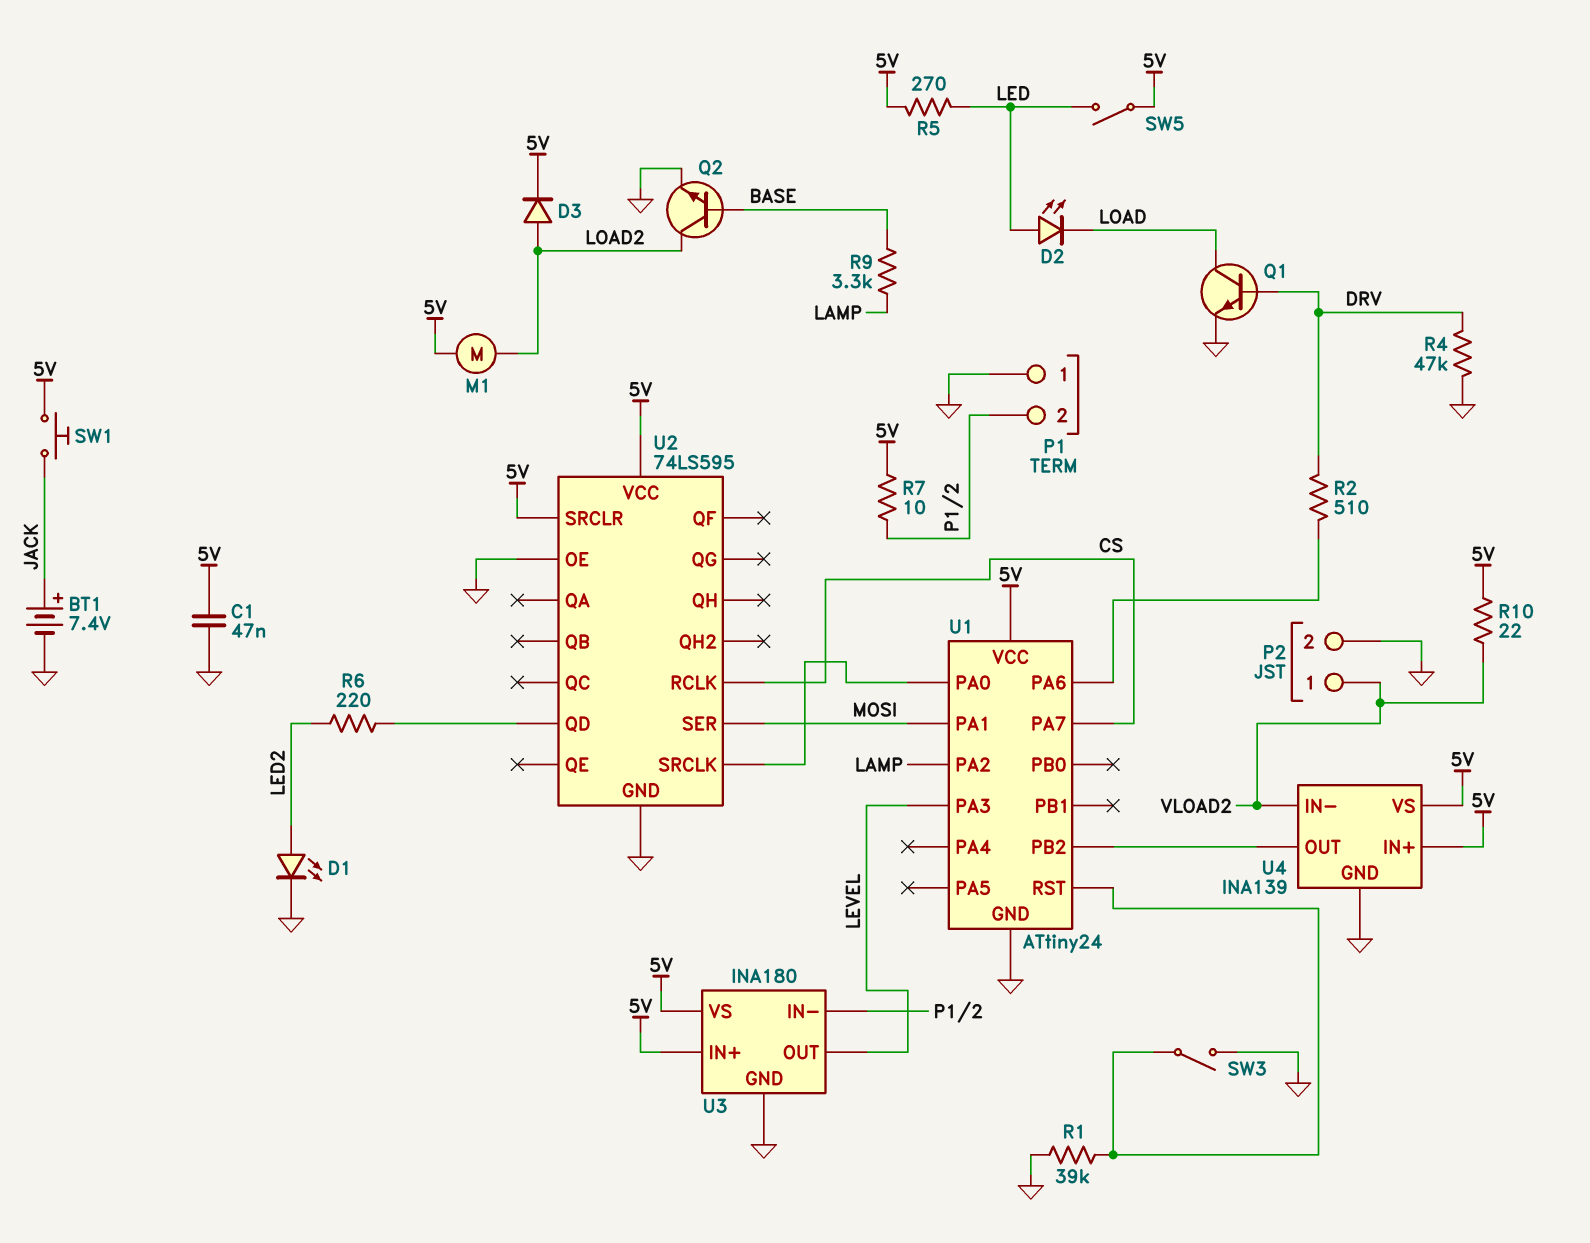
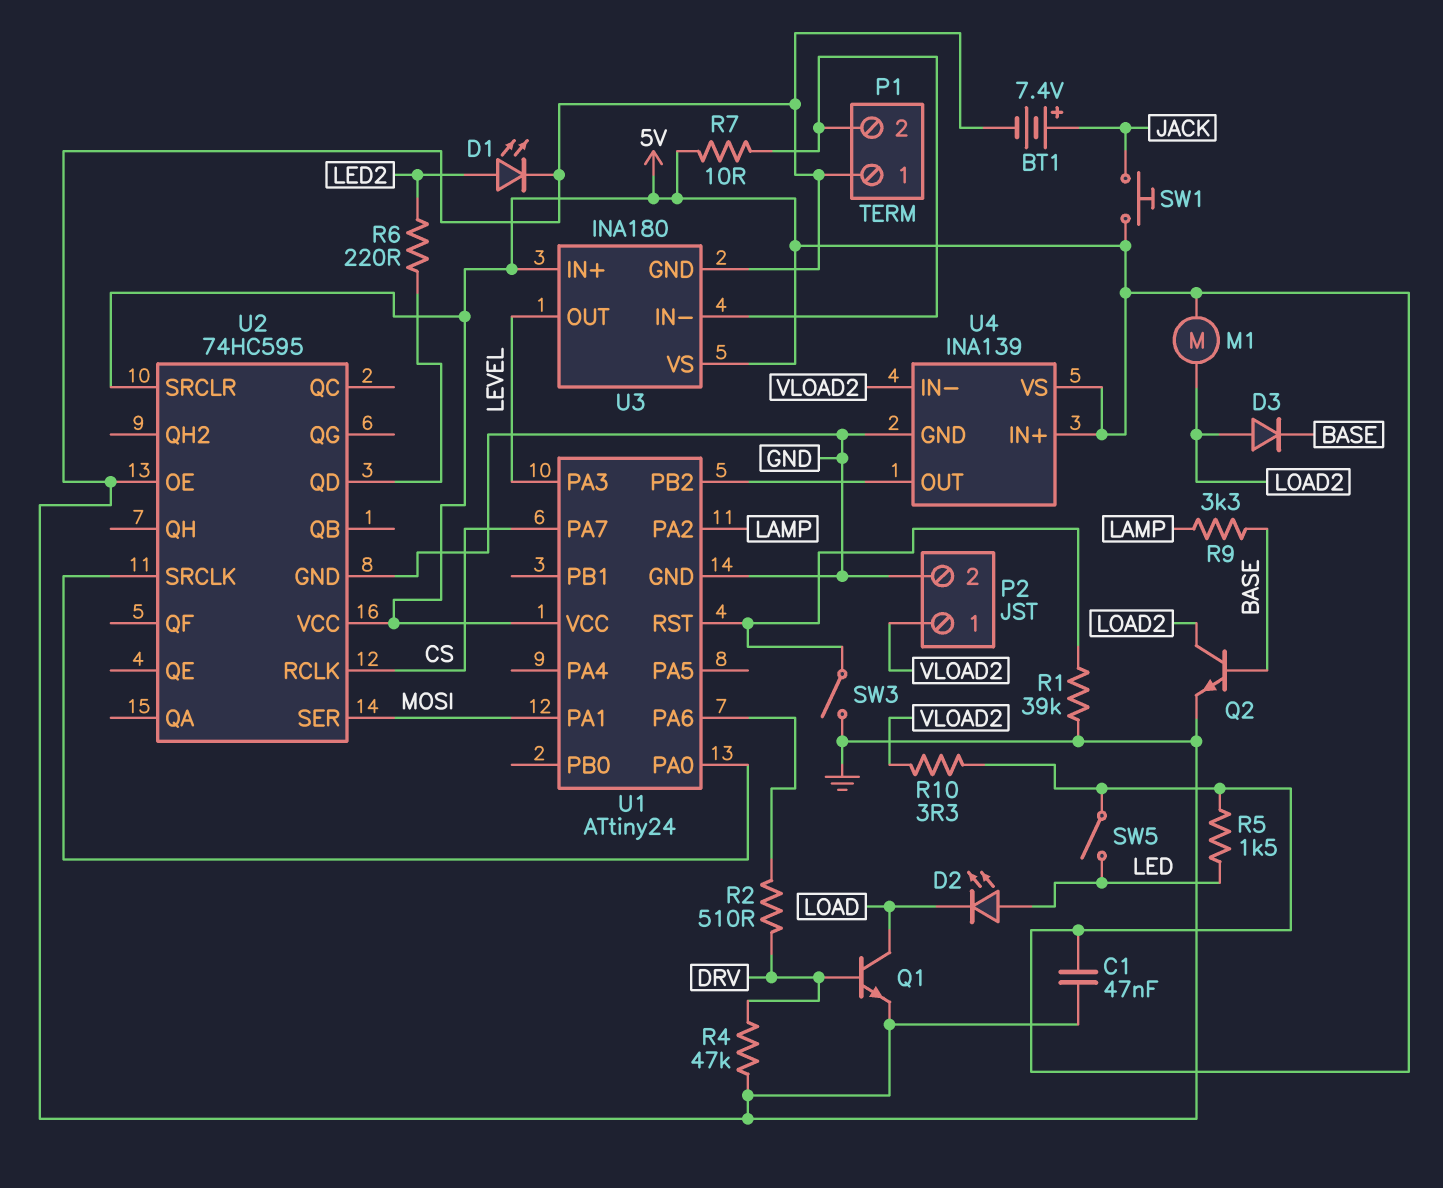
D3: diode (A LOAD2, K 5V) -> diode (A LOAD2, K BASE)
R5: 270 (5V, LED) -> 1.5k (5V, LED)
R10: 22 (5V, VLOAD2) -> 3.3 (5V, VLOAD2)
U2: 74LS595 -> 74HC595

